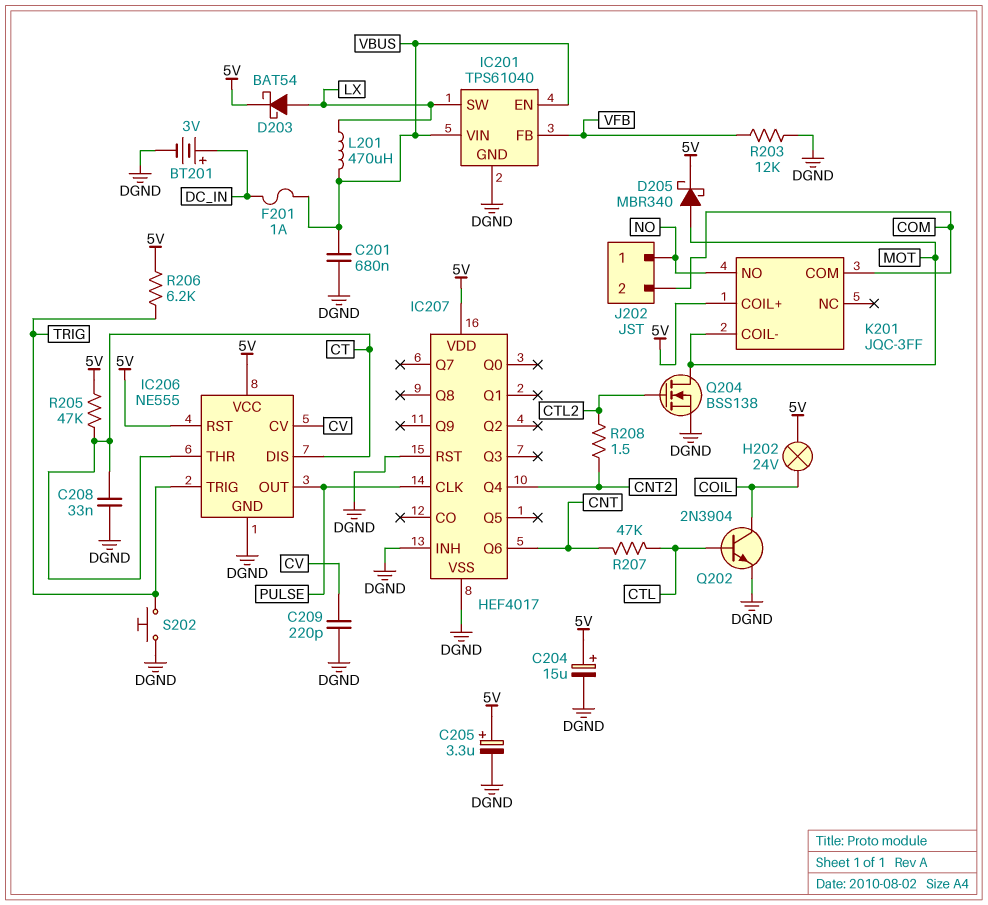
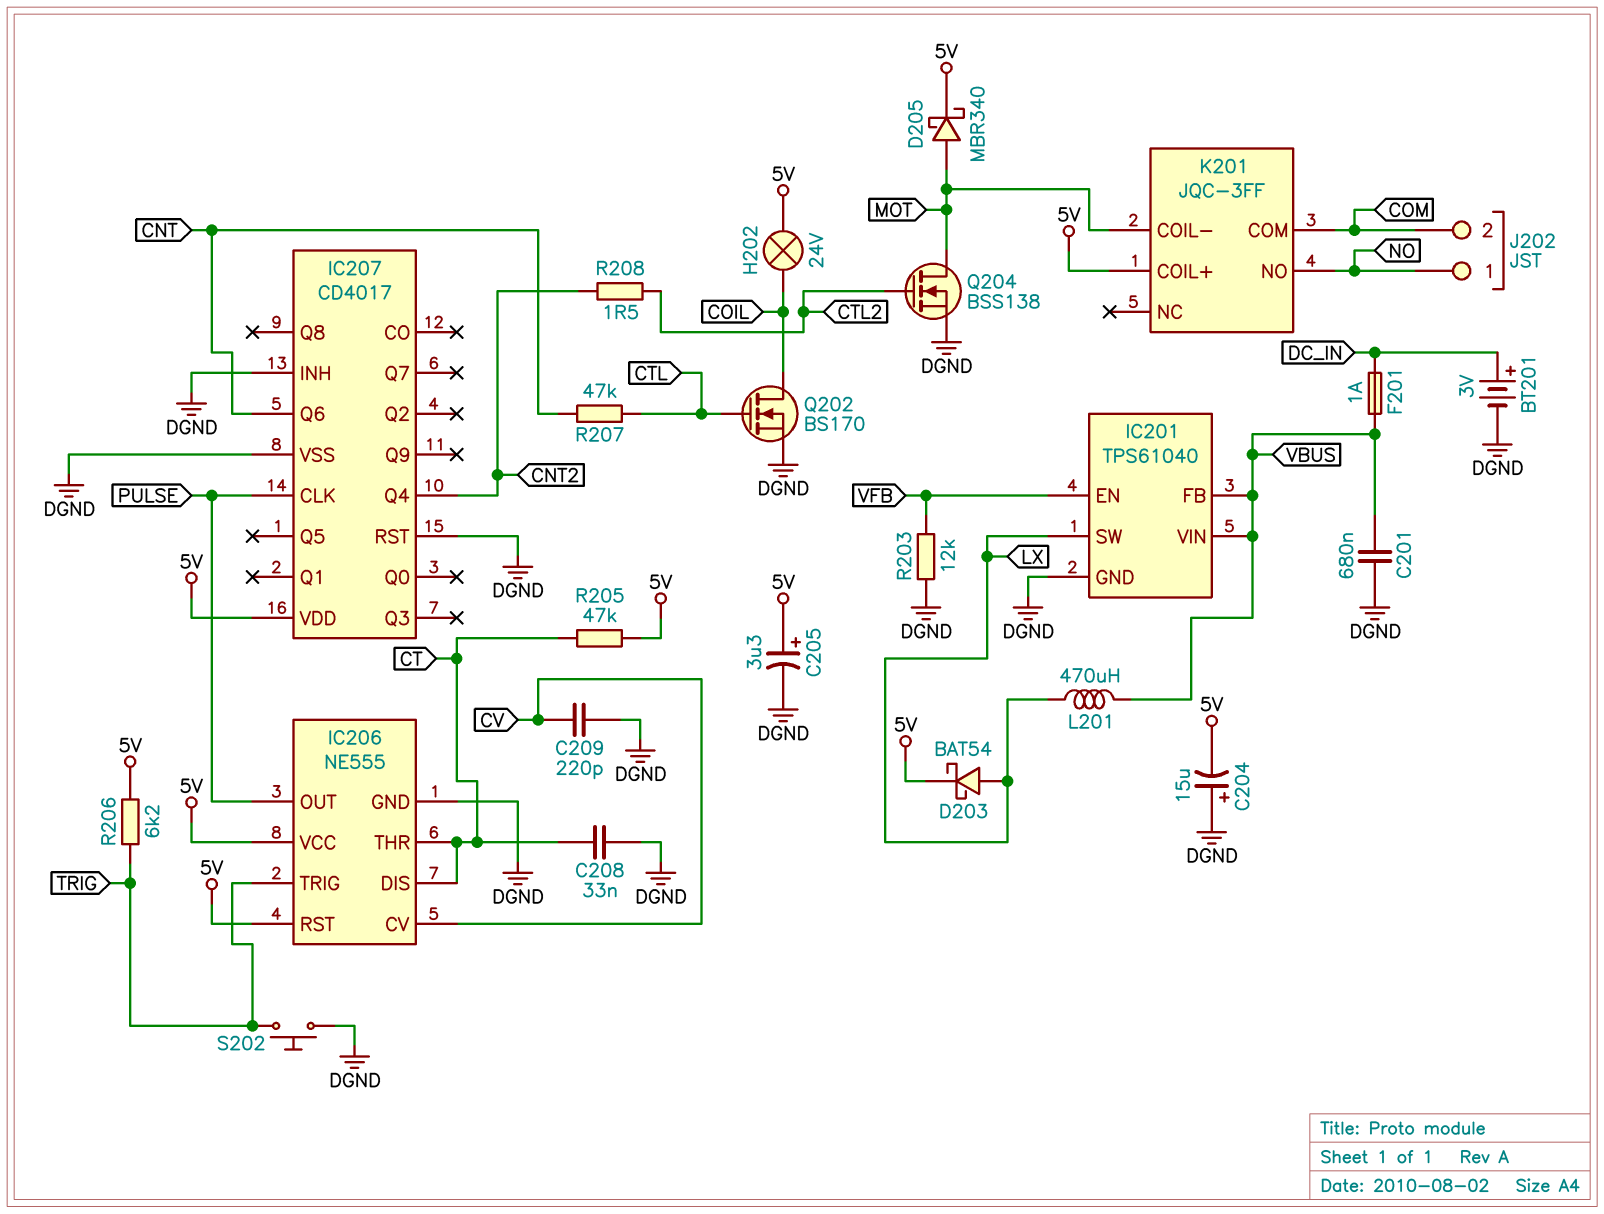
C204: 15uF (plus 5V, minus DGND) -> 15uF (plus DGND, minus 5V)
IC201 pin EN: VBUS -> VFB
IC201 pin FB: VFB -> VBUS
IC207: HEF4017 -> CD4017
Q202: NPN 2N3904 (B CTL, C COIL, E DGND) -> NMOS BS170 (G CTL, D COIL, S DGND)

